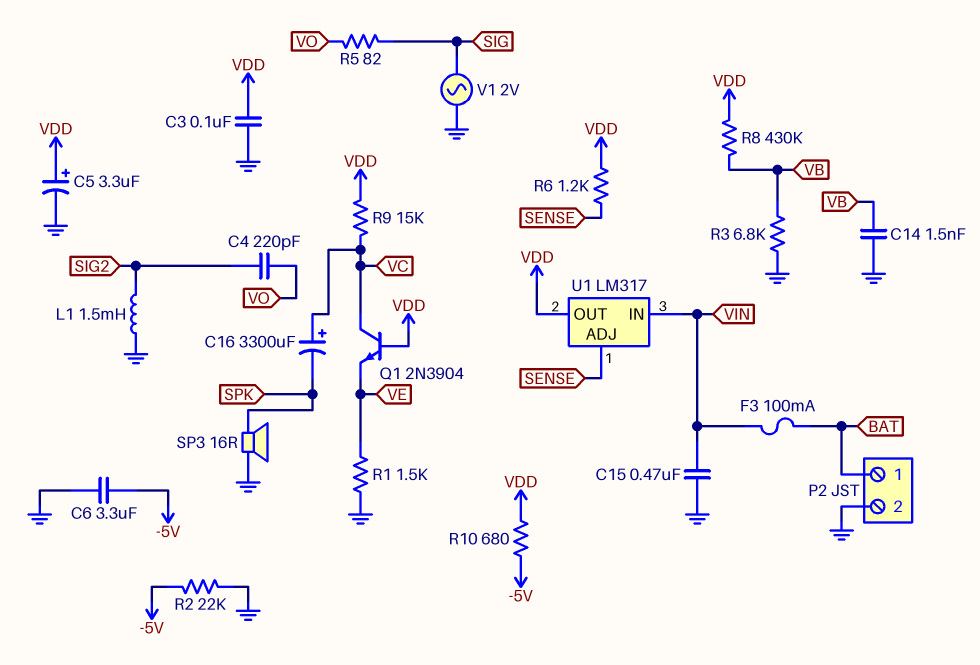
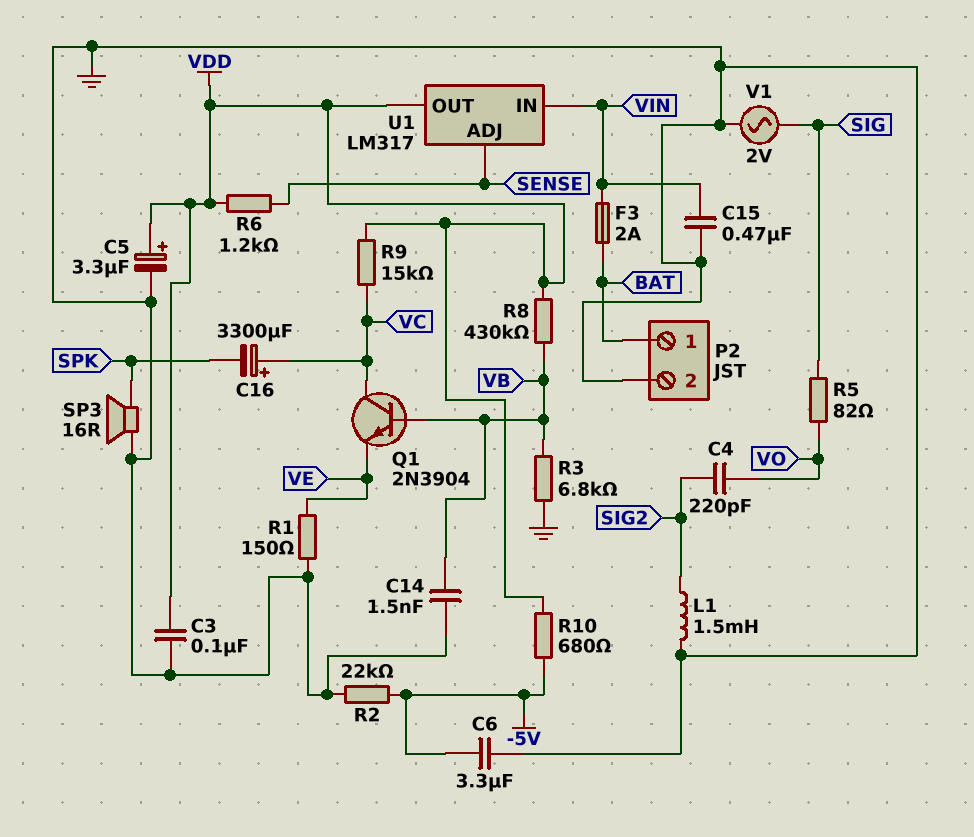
F3: 100mA (BAT, VIN) -> 2A (BAT, VIN)
Q1: NPN 2N3904 (B VDD, C VC, E VE) -> NPN 2N3904 (B VB, C VC, E VE)
R1: 1.5k (GND, VE) -> 150 (GND, VE)

